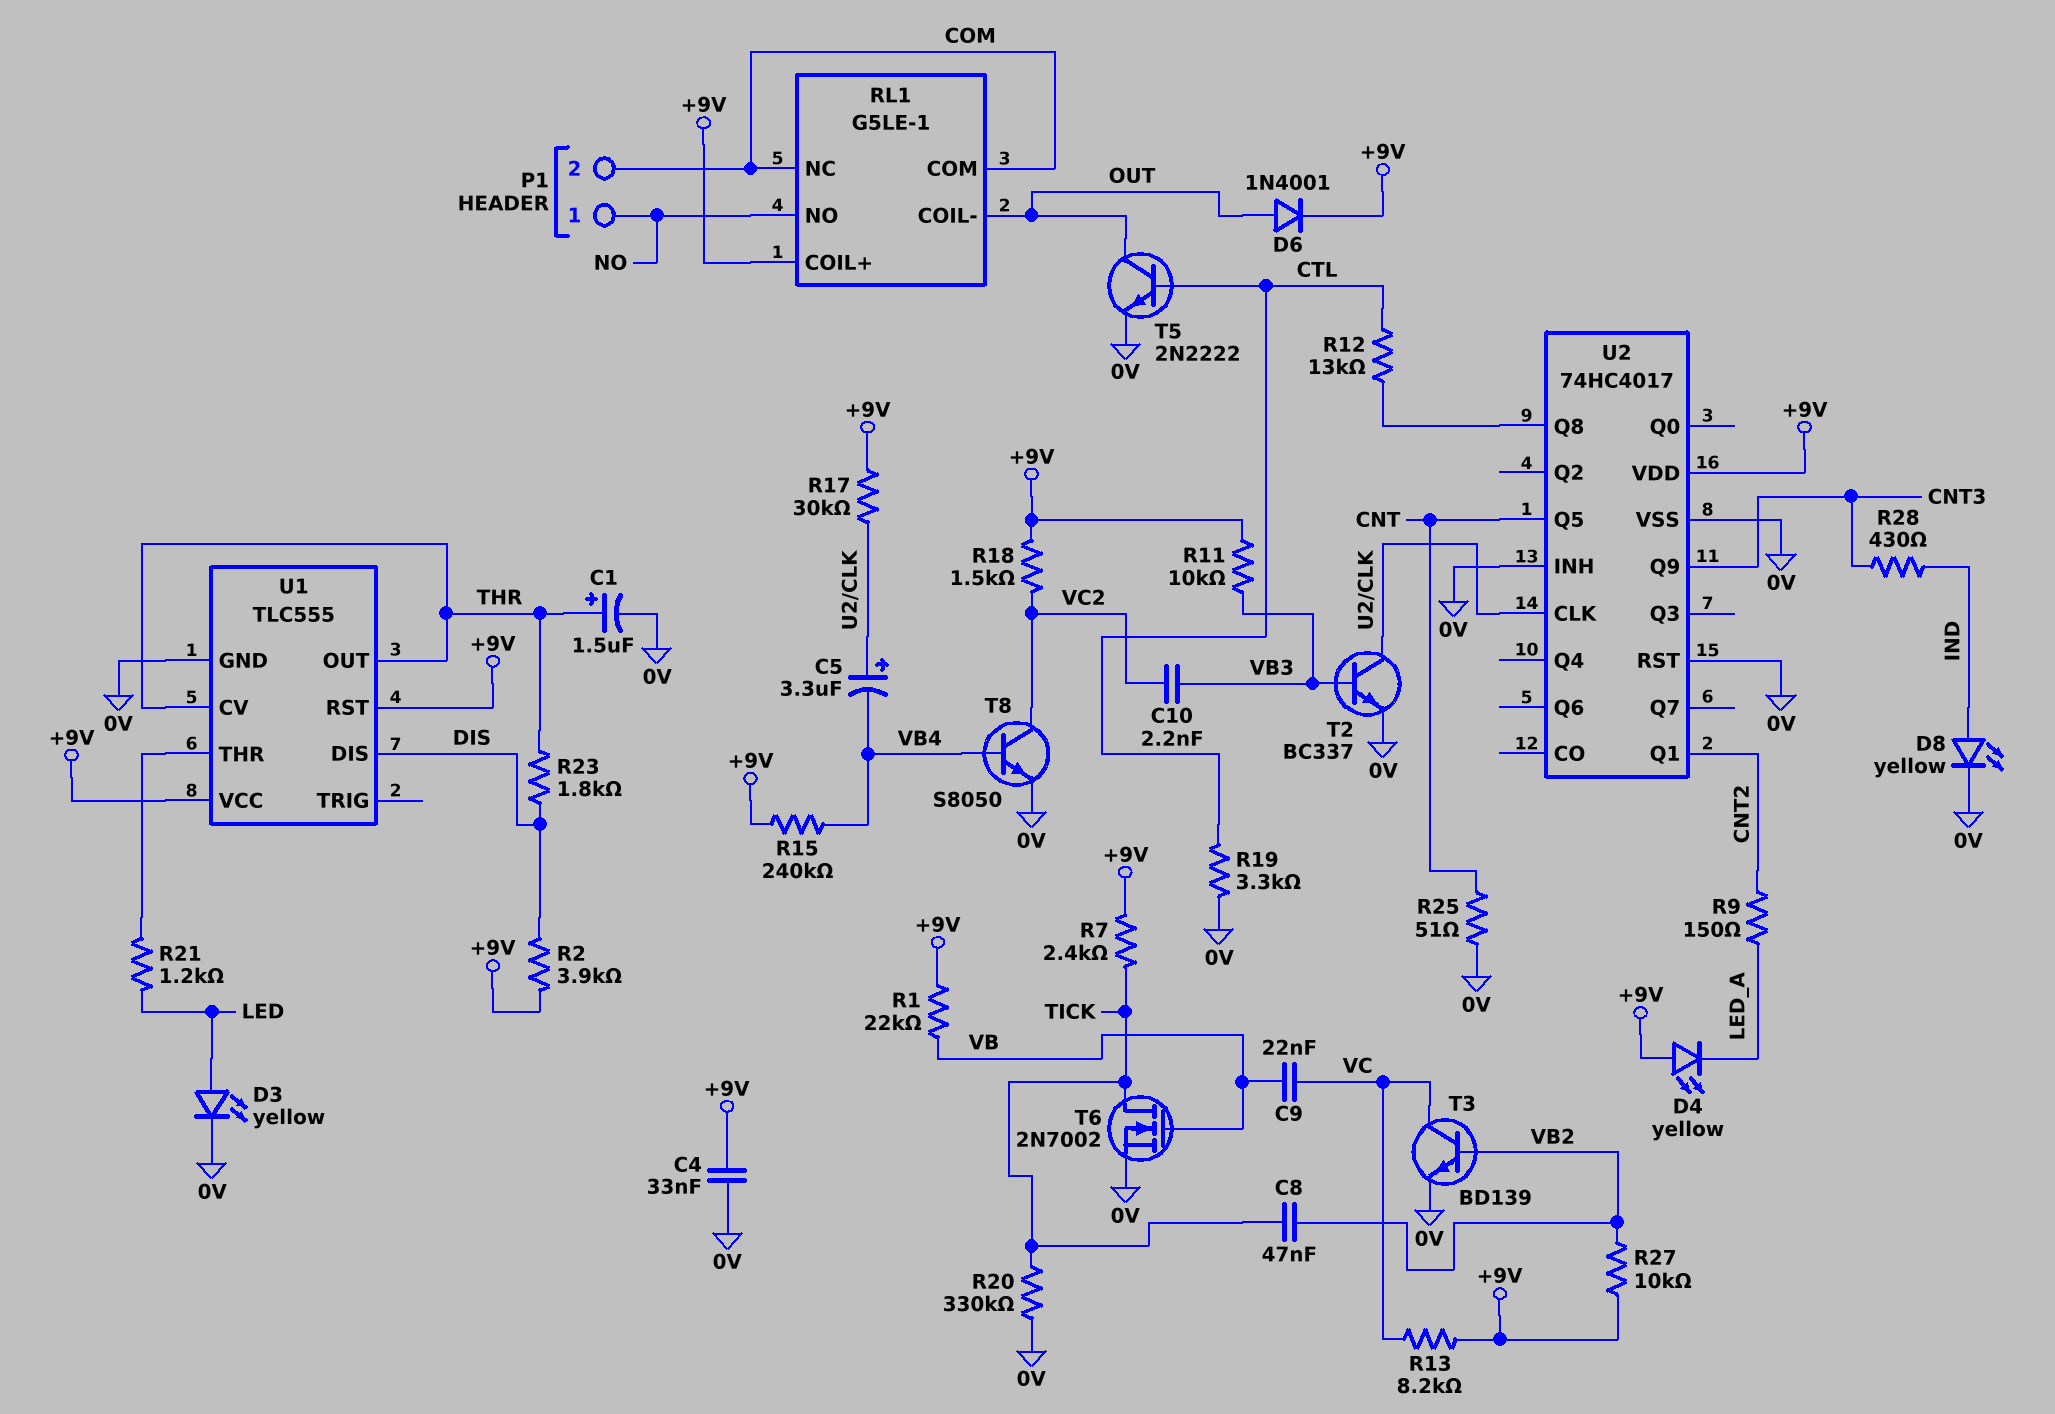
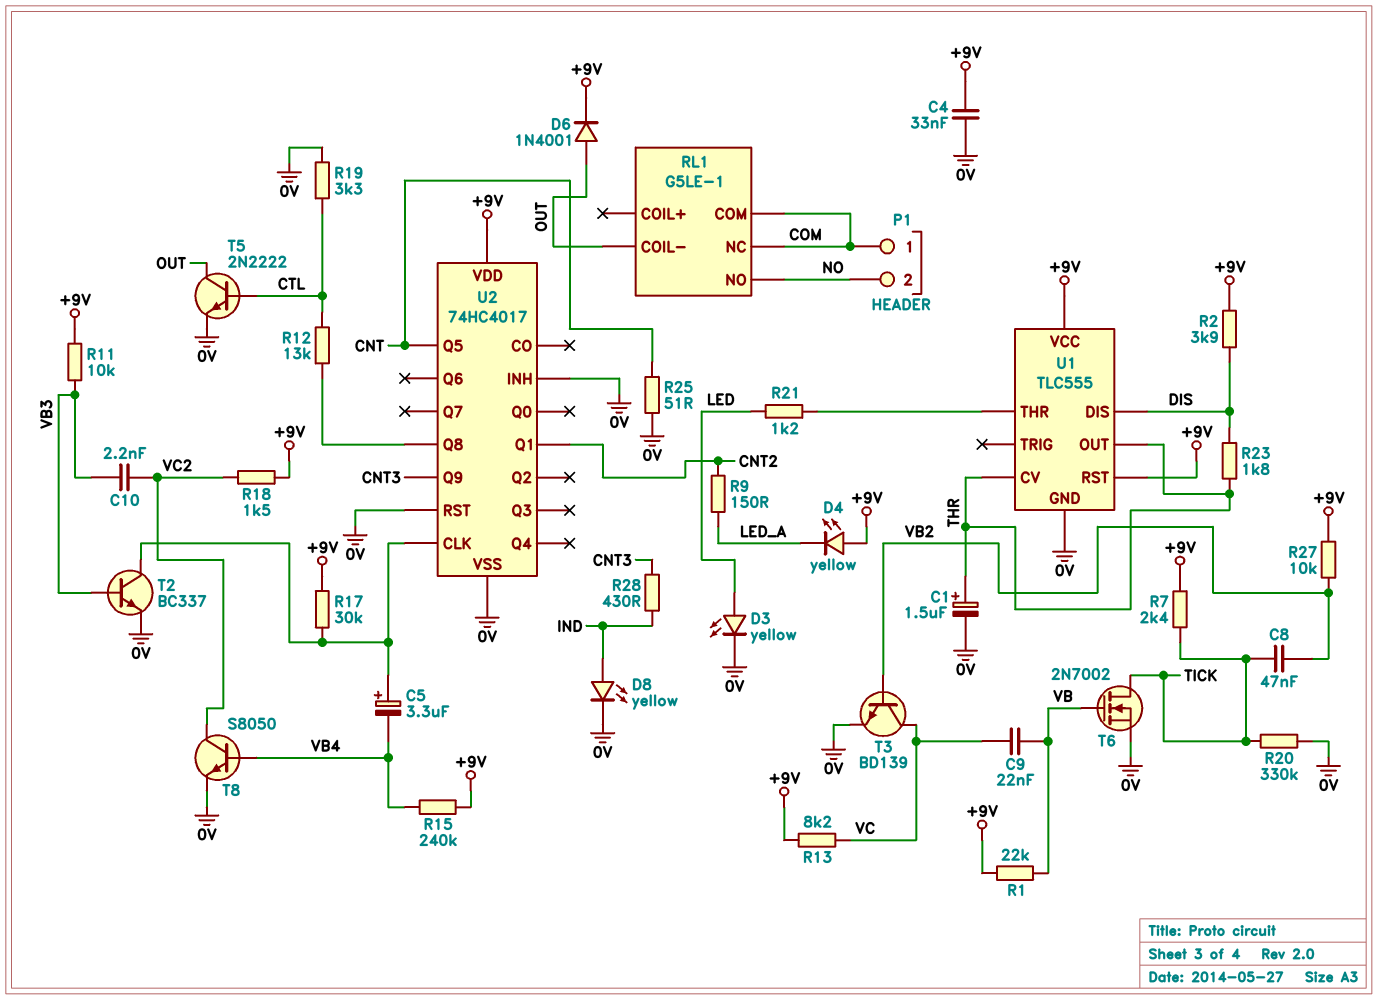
P1 pin 1: NO -> COM
P1 pin 2: COM -> NO
RL1 pin COIL+: +9V -> none

